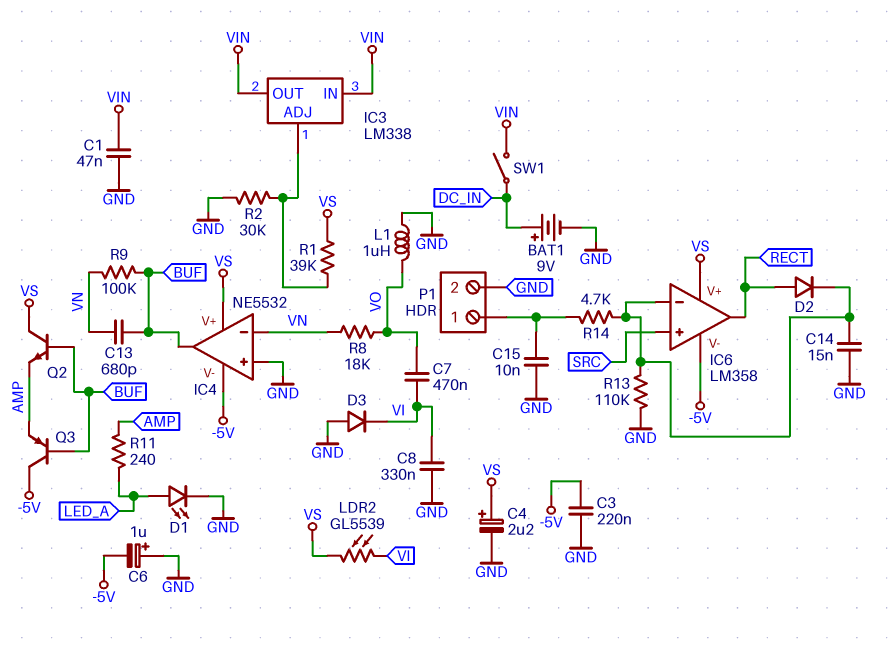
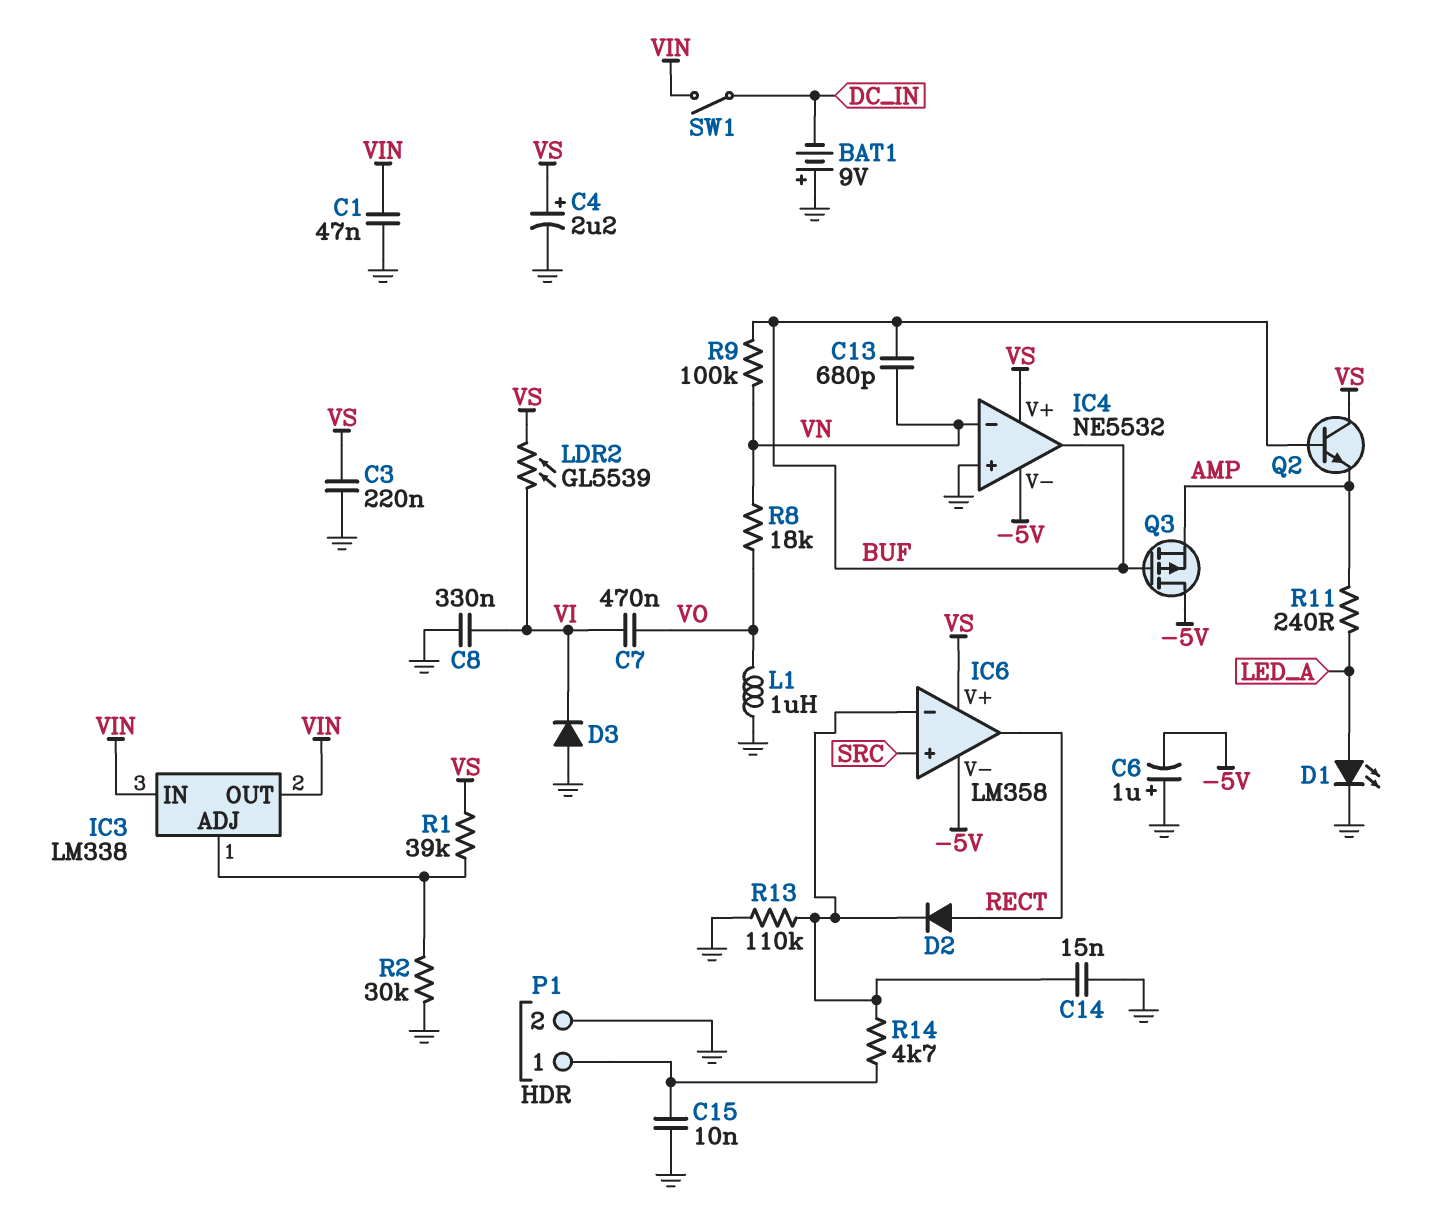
BAT1: 9V (plus DC_IN, minus GND) -> 9V (plus GND, minus DC_IN)
C3: 220nF (-5V, GND) -> 220nF (GND, VS)
Q3: PNP (B BUF, C -5V, E AMP) -> PMOS (G BUF, D -5V, S AMP)

